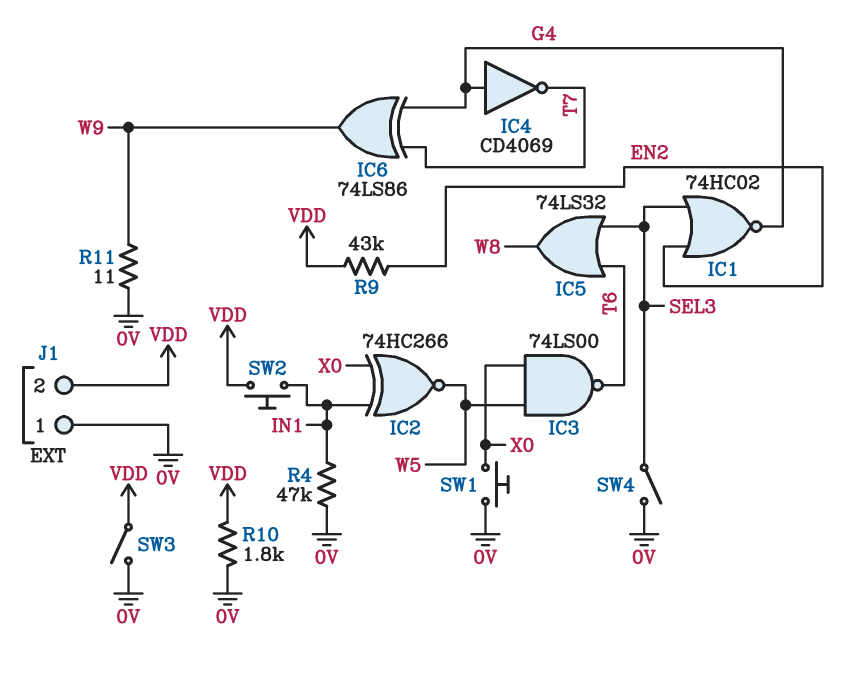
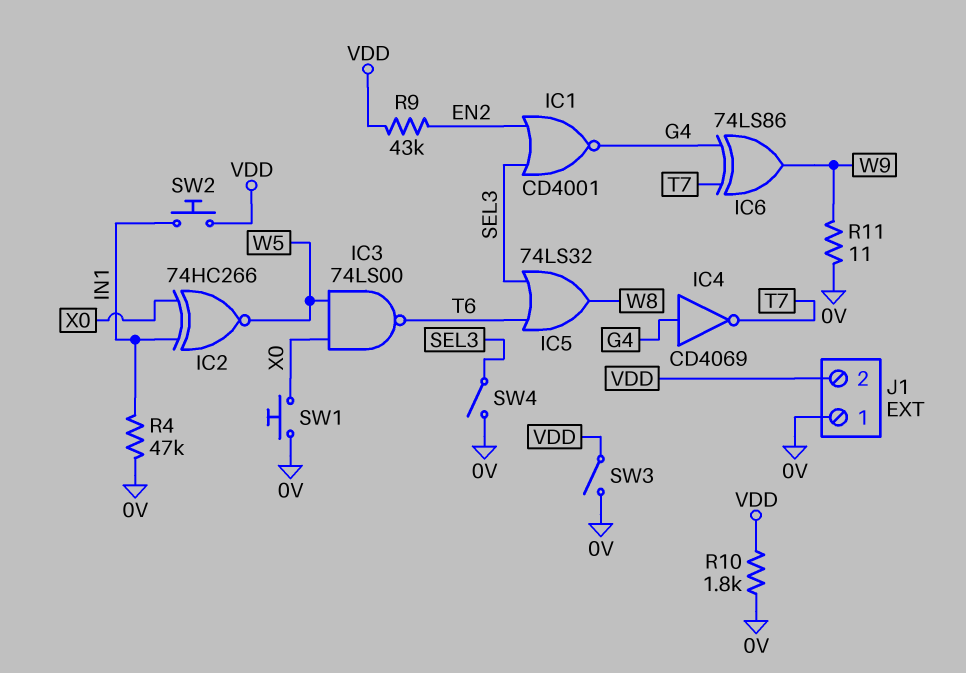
IC1: NOR 74HC02 (in EN2, in SEL3, out G4) -> NOR CD4001 (in EN2, in SEL3, out G4)

